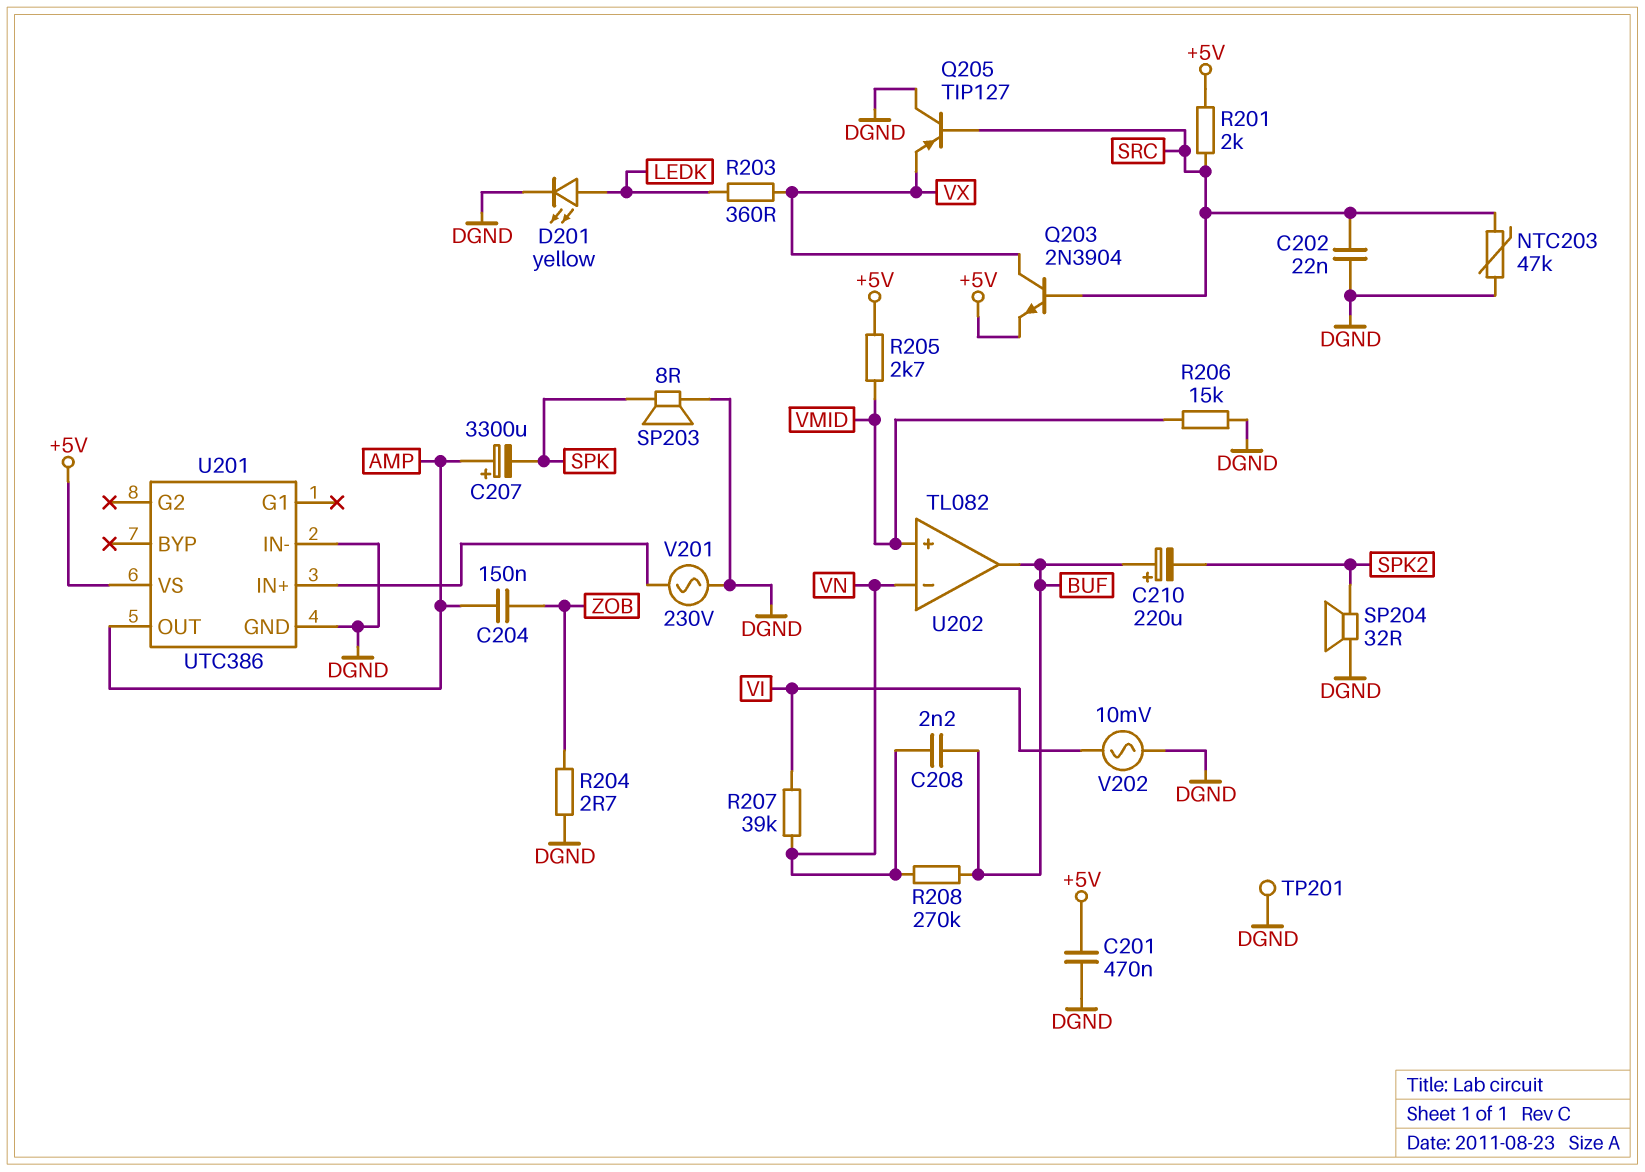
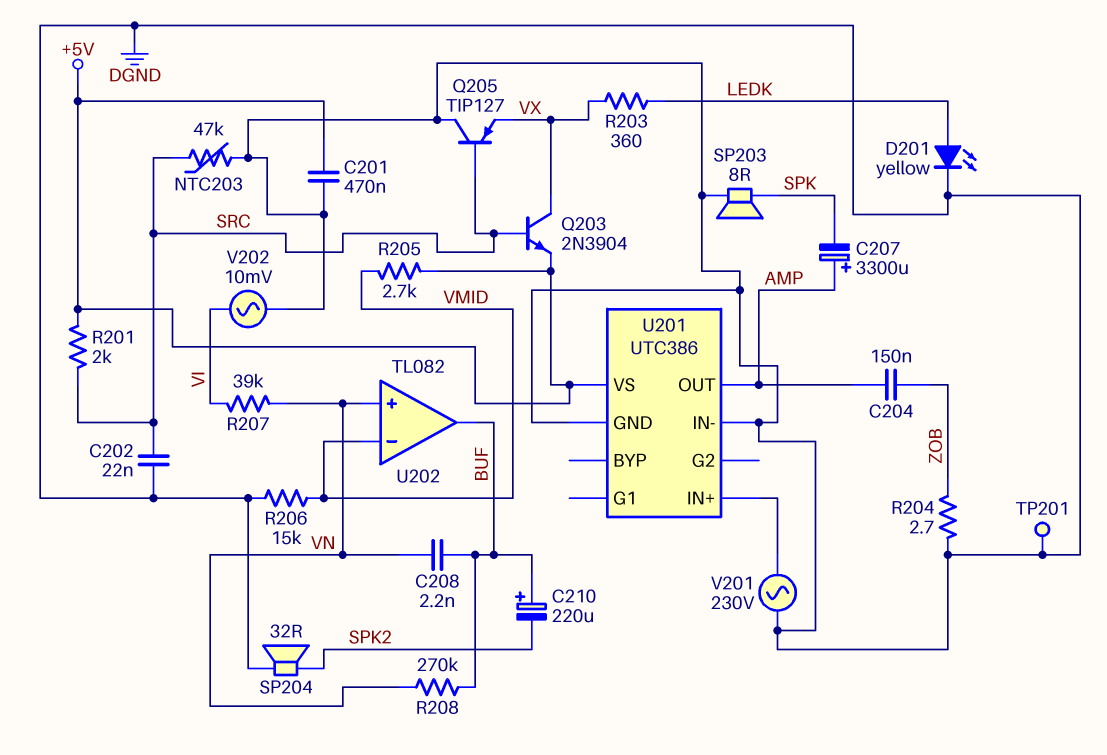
U202 pin in+: VMID -> VN
U202 pin in-: VN -> VMID

